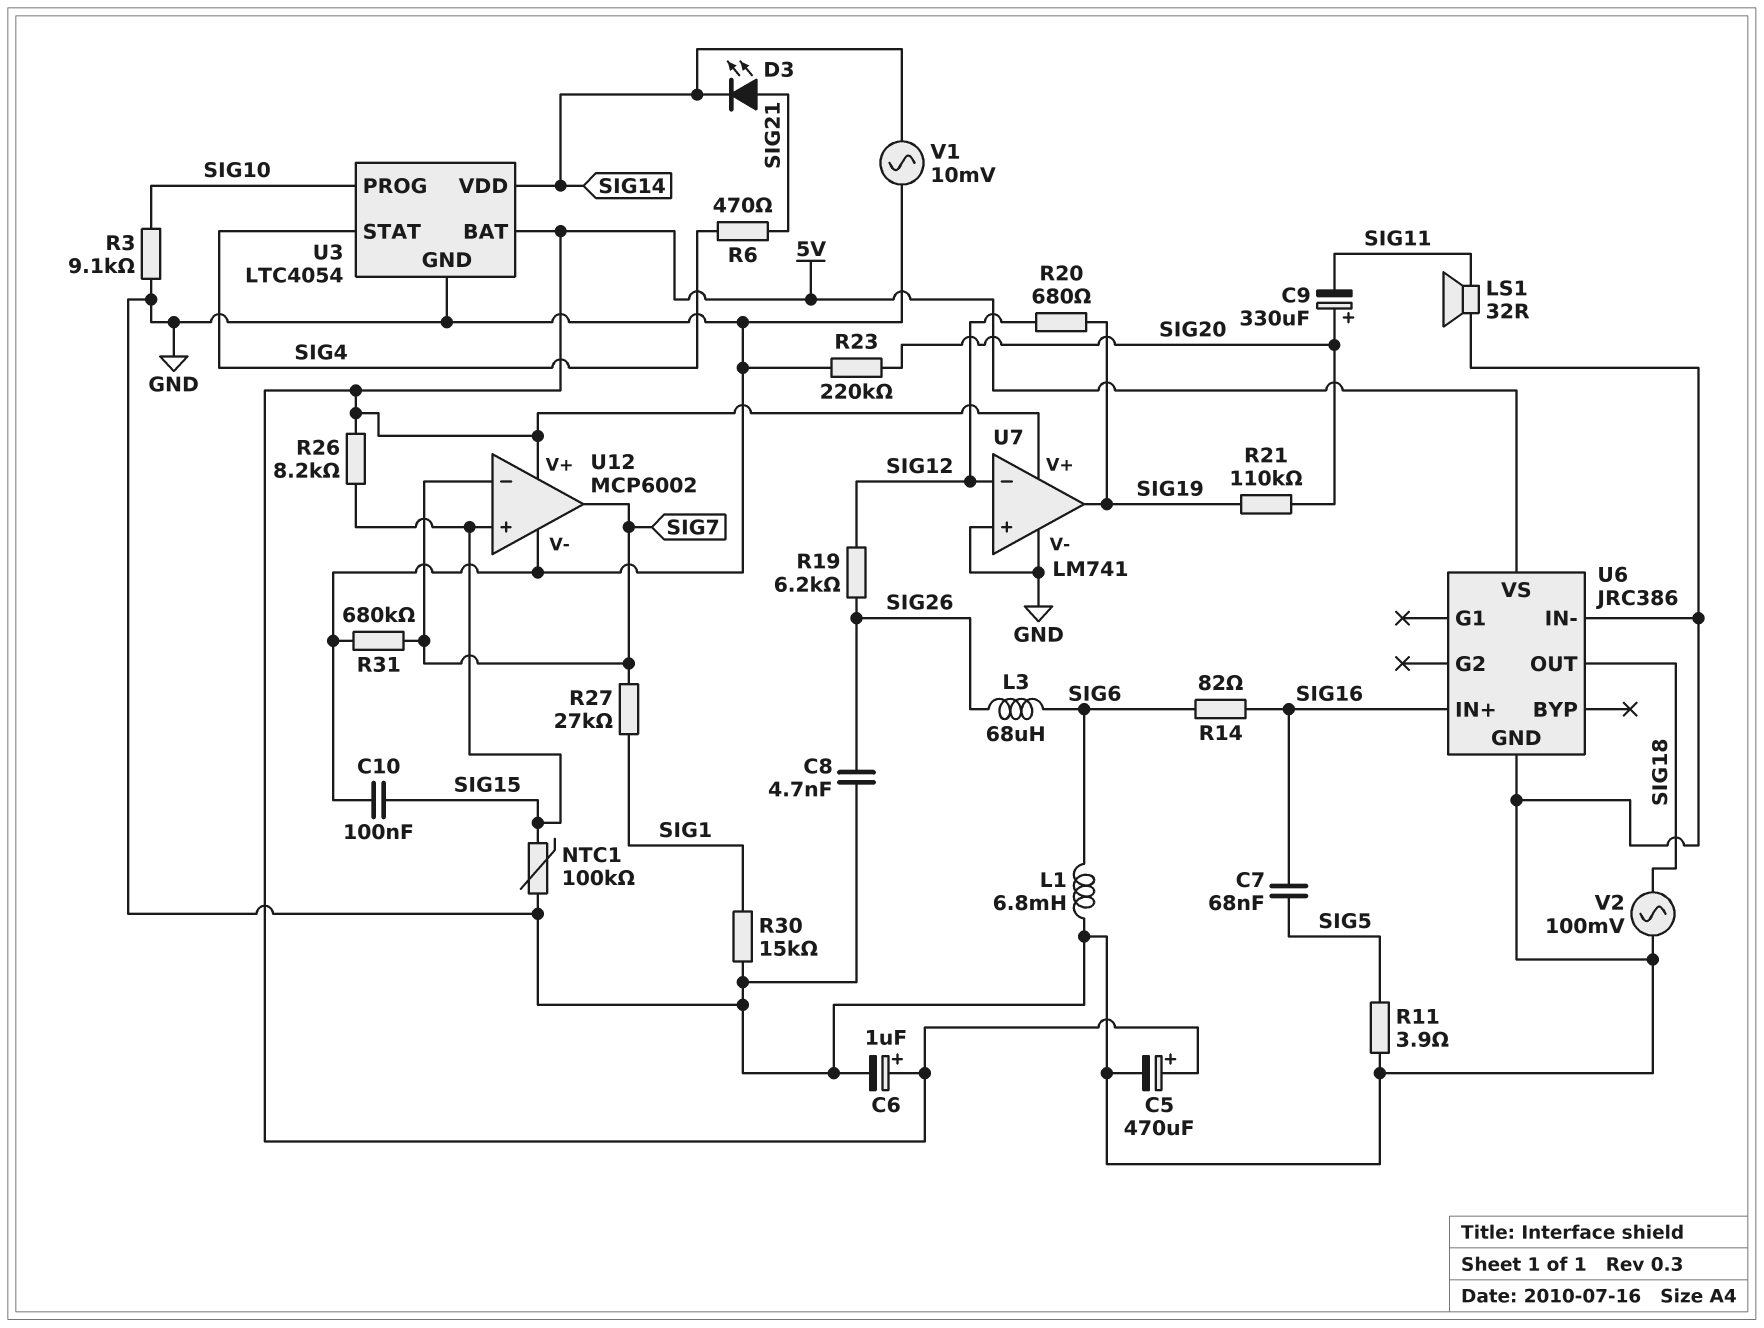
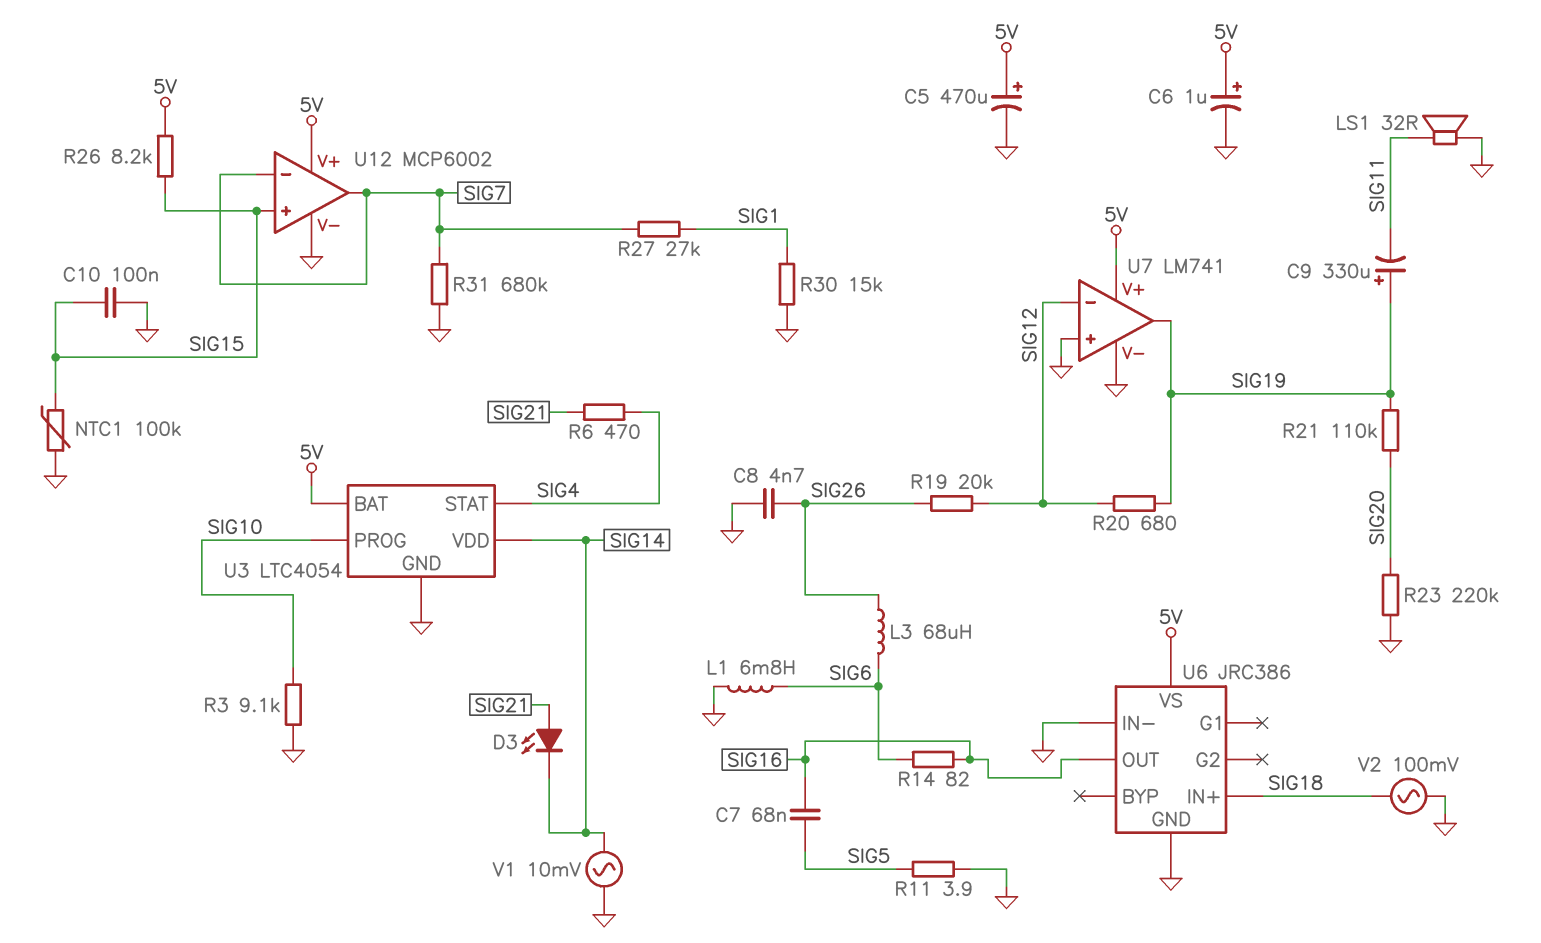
C9: 330uF (plus SIG20, minus SIG11) -> 330uF (plus SIG19, minus SIG11)
R19: 6.2k (SIG12, SIG26) -> 20k (SIG12, SIG26)
U6 pin IN+: SIG16 -> SIG18
U6 pin OUT: SIG18 -> SIG16

